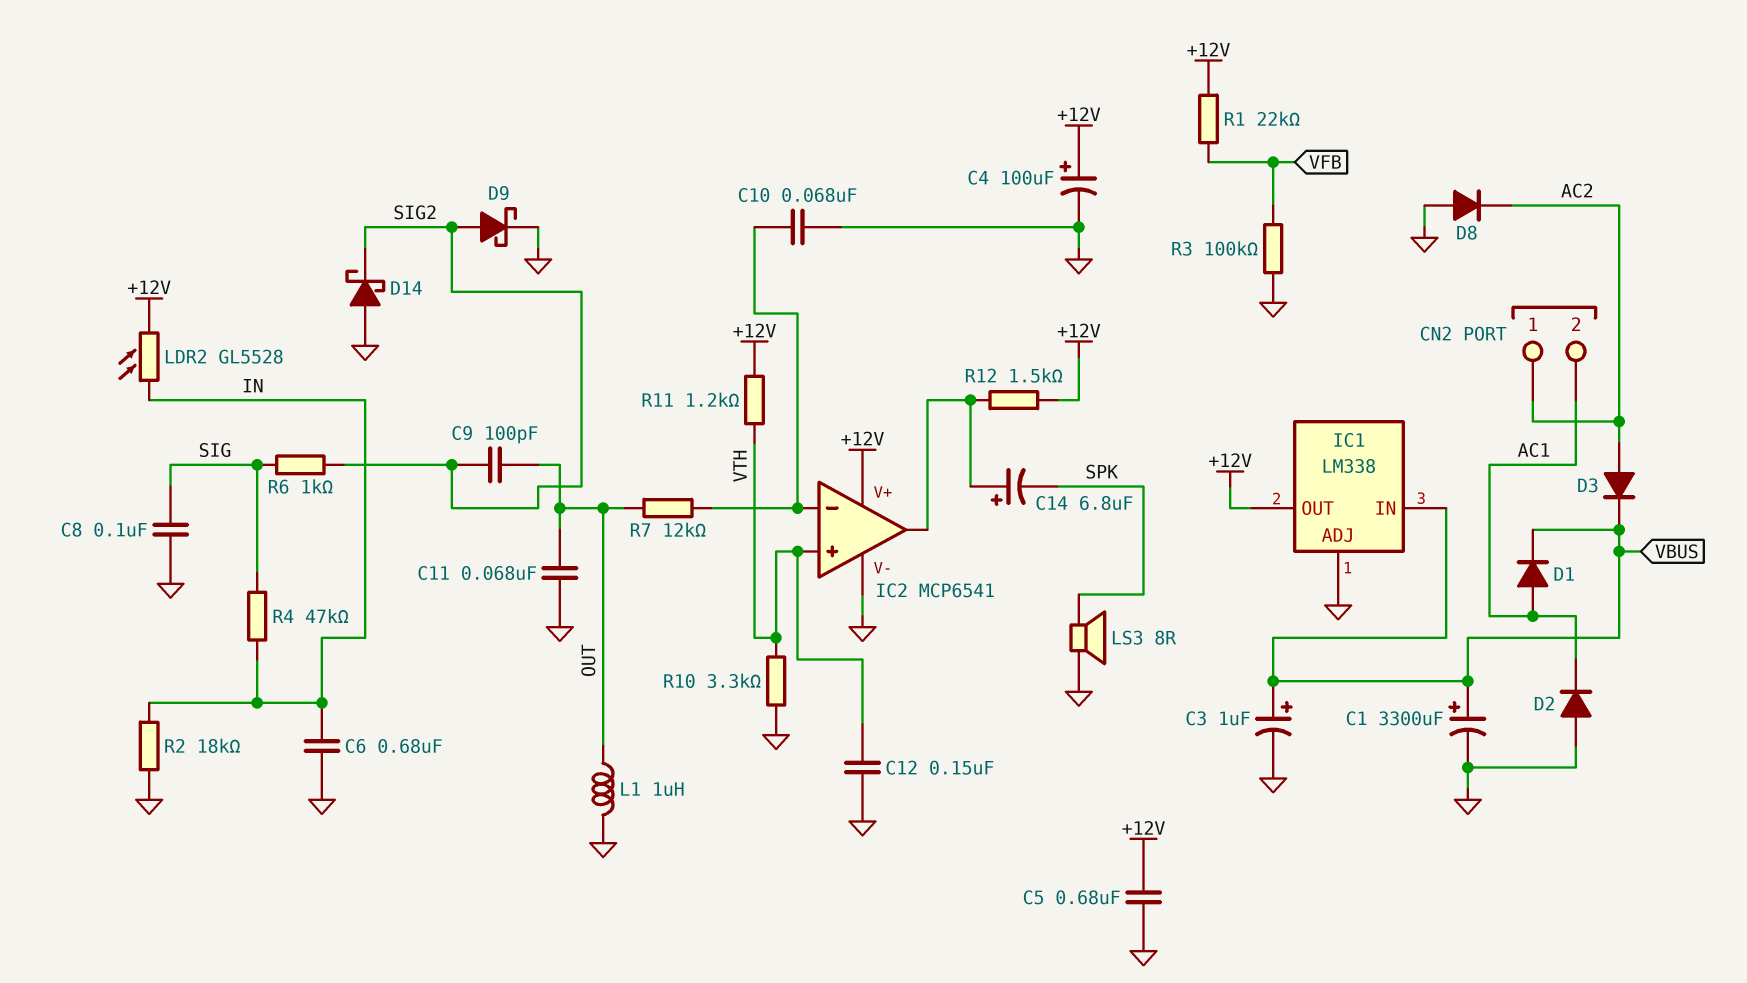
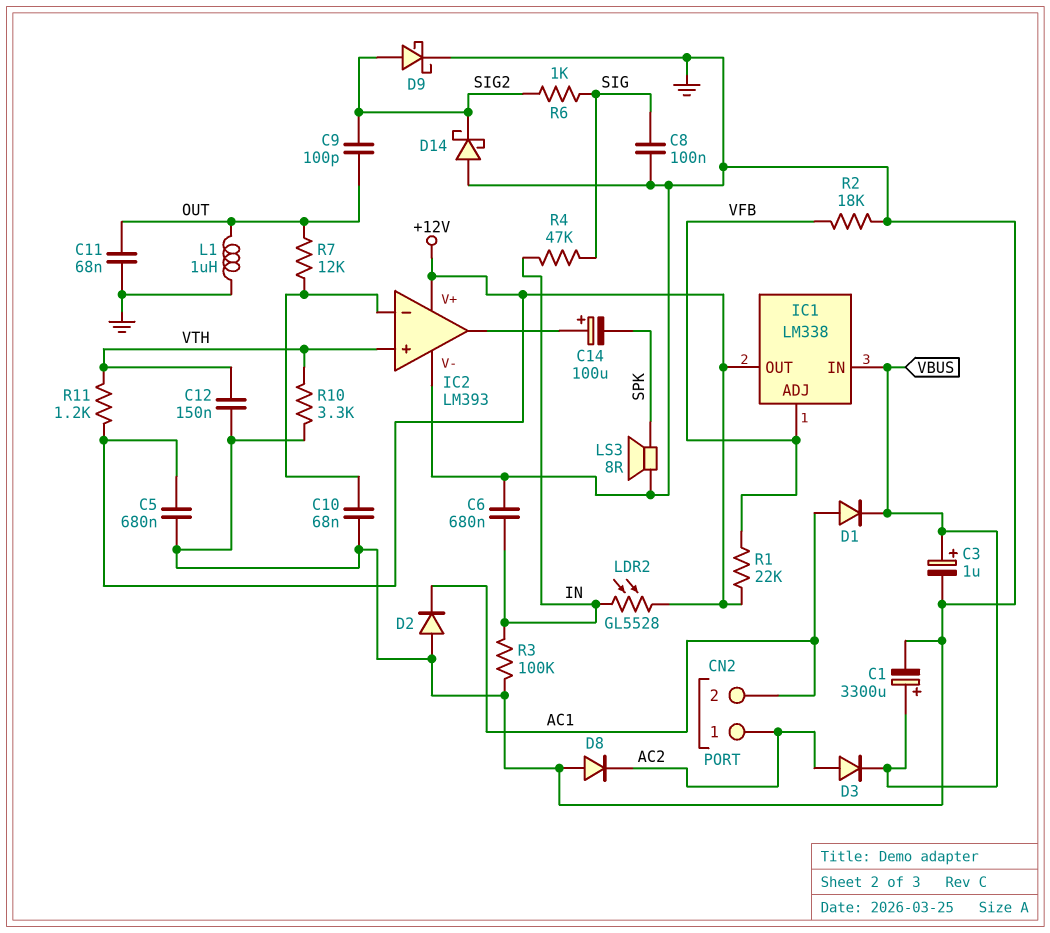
C4: 100uF (plus +12V, minus GND) -> none
C14: 6.8uF (plus IC2/out, minus SPK) -> 100uF (plus IC2/out, minus SPK)
IC1 pin ADJ: GND -> VFB
IC2: MCP6541 -> LM393
R2: 18k (GND, IN) -> 18k (GND, VFB)
R3: 100k (GND, VFB) -> 100k (GND, IN)
R12: 1.5k (+12V, IC2/out) -> none

